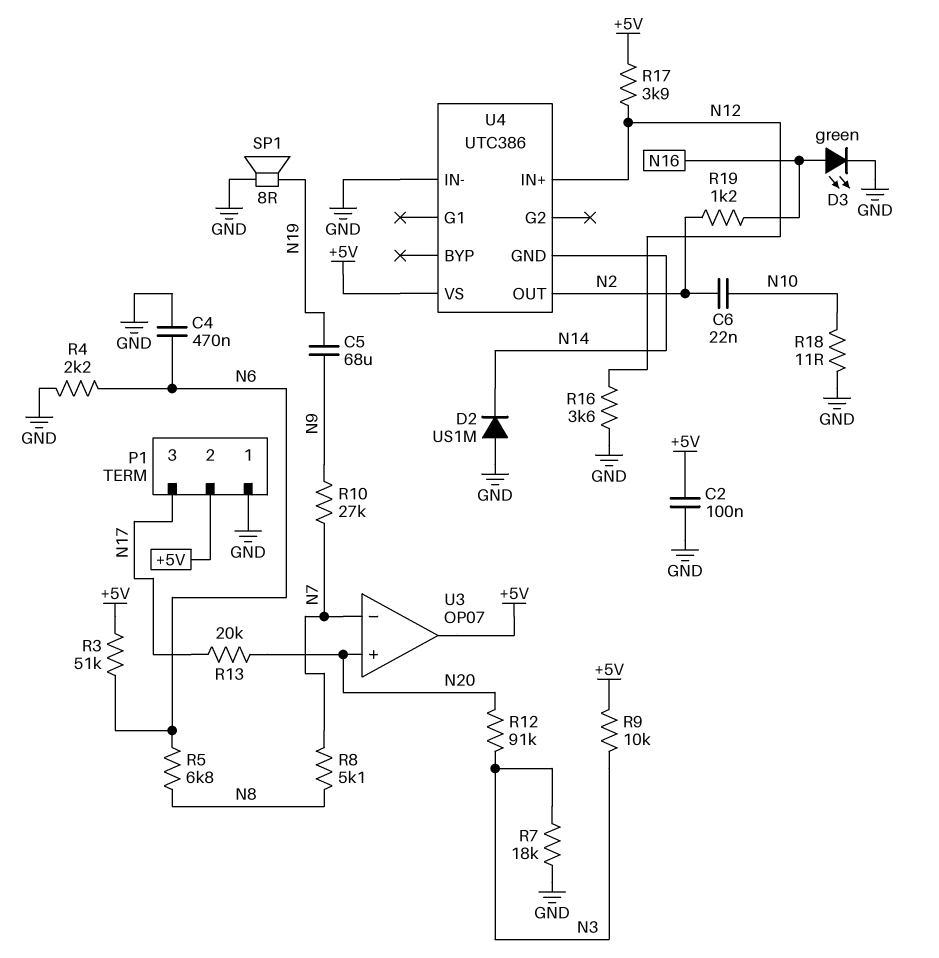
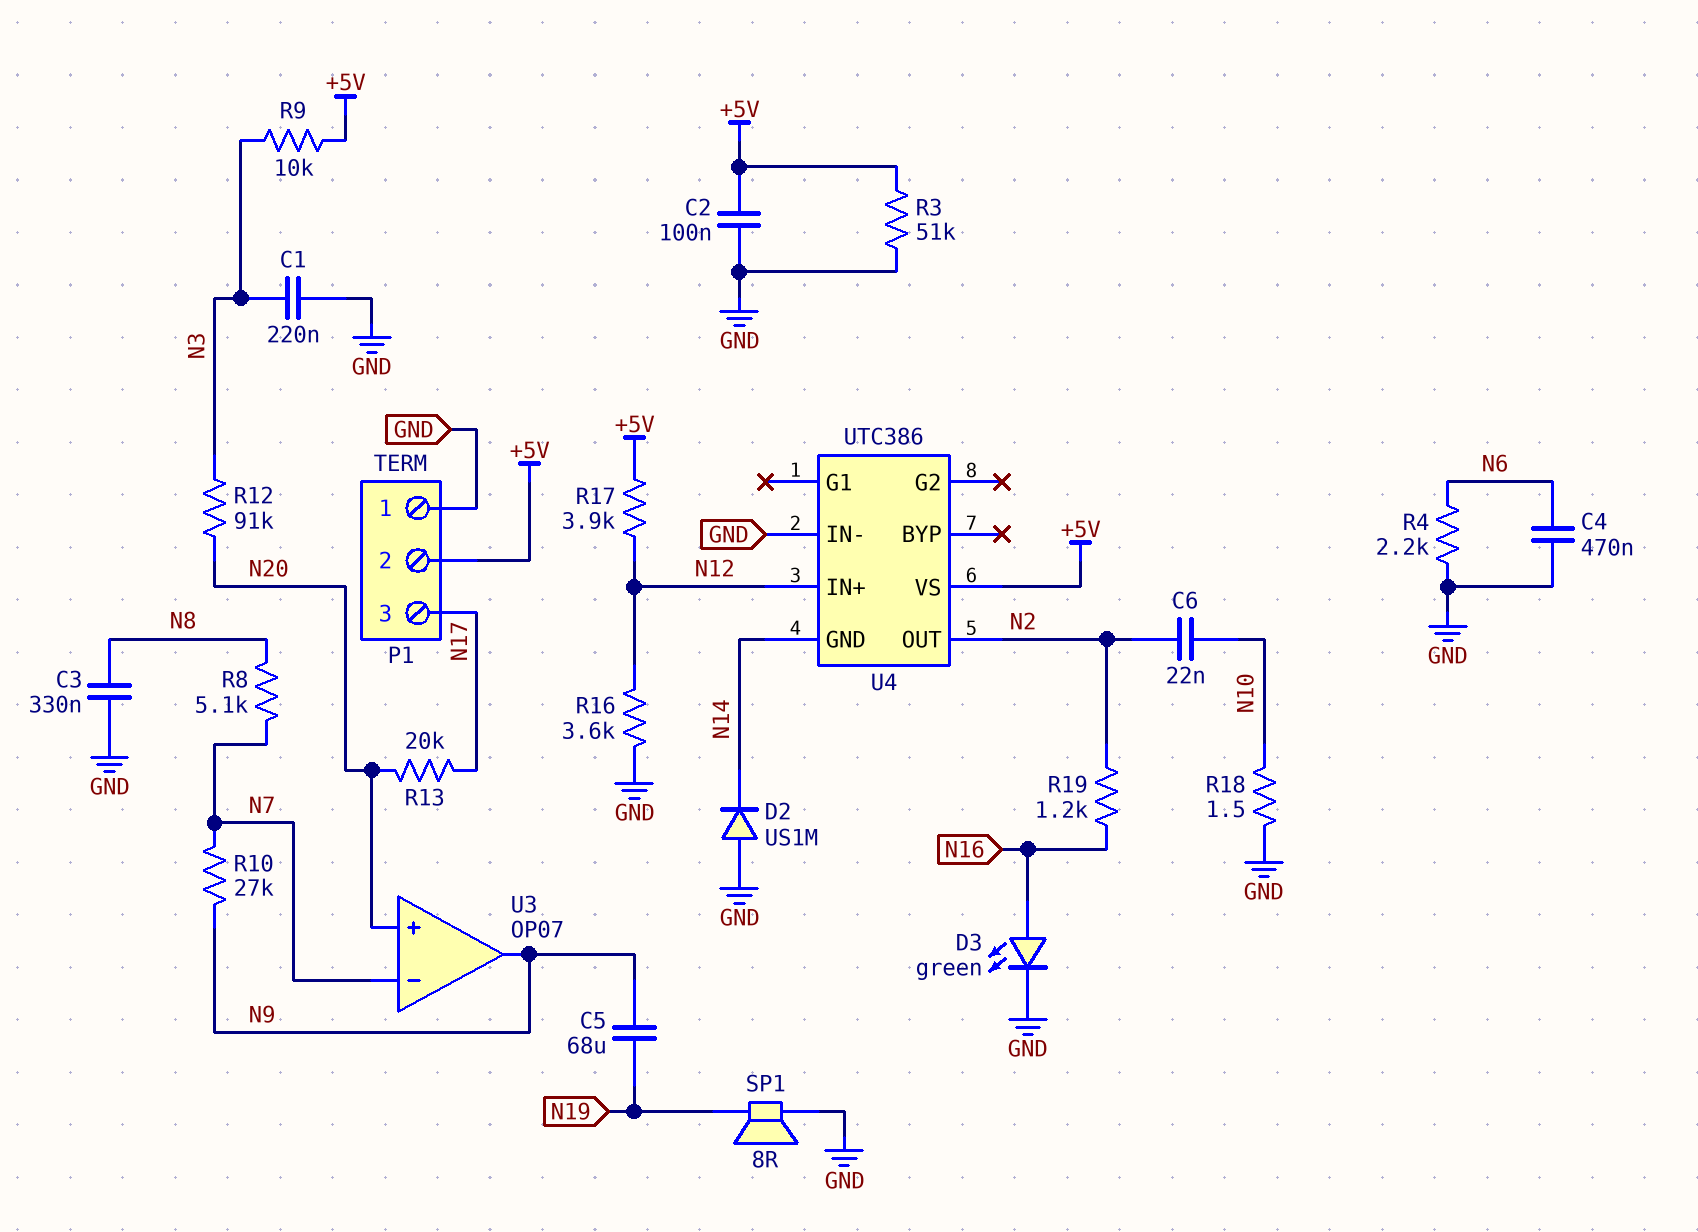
C1: none -> 220nF (GND, N3)
C3: none -> 330nF (GND, N8)
R3: 51k (+5V, N6) -> 51k (+5V, GND)
R5: 6.8k (N6, N8) -> none
R7: 18k (GND, N3) -> none
R18: 11 (GND, N10) -> 1.5 (GND, N10)
U3 pin out: +5V -> N9

